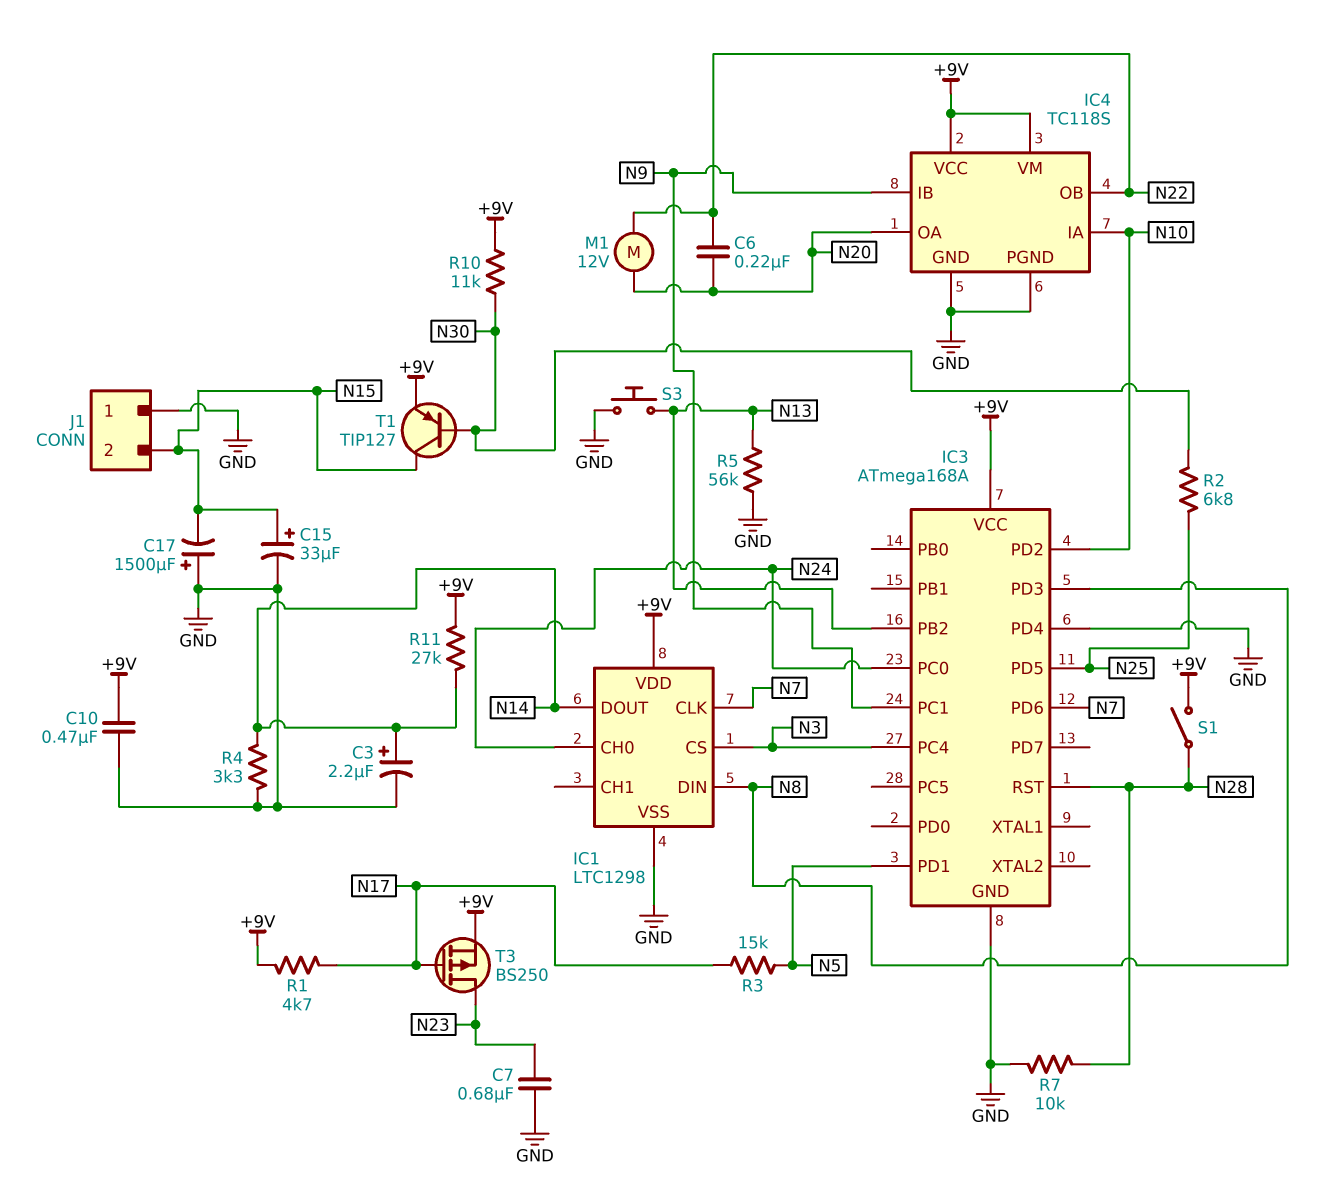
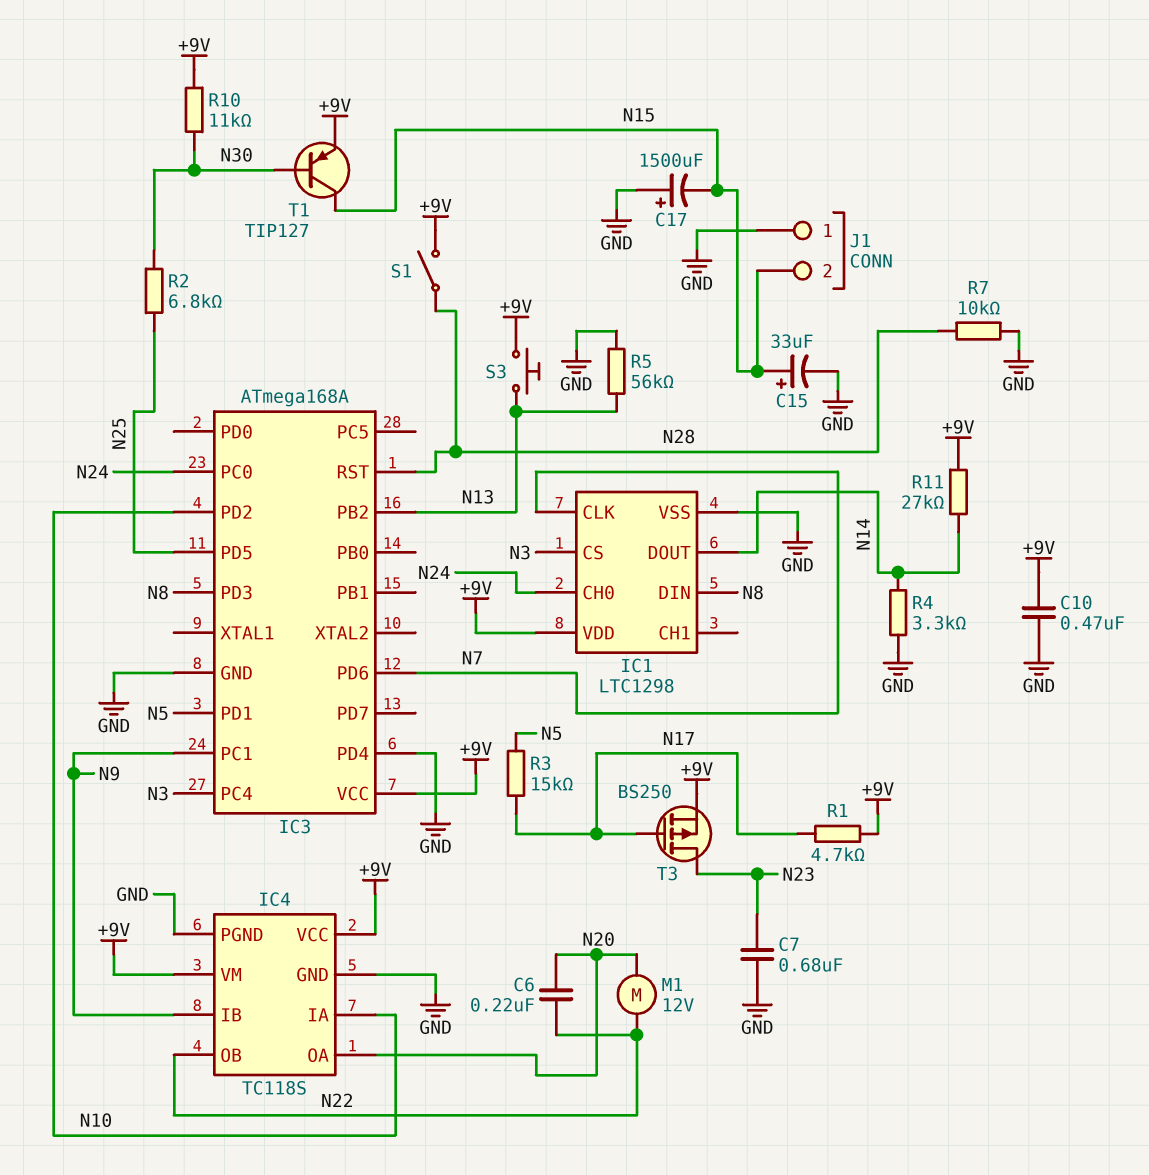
C3: 2.2uF (plus N14, minus GND) -> none
S3: button (GND, N13) -> button (+9V, N13)

